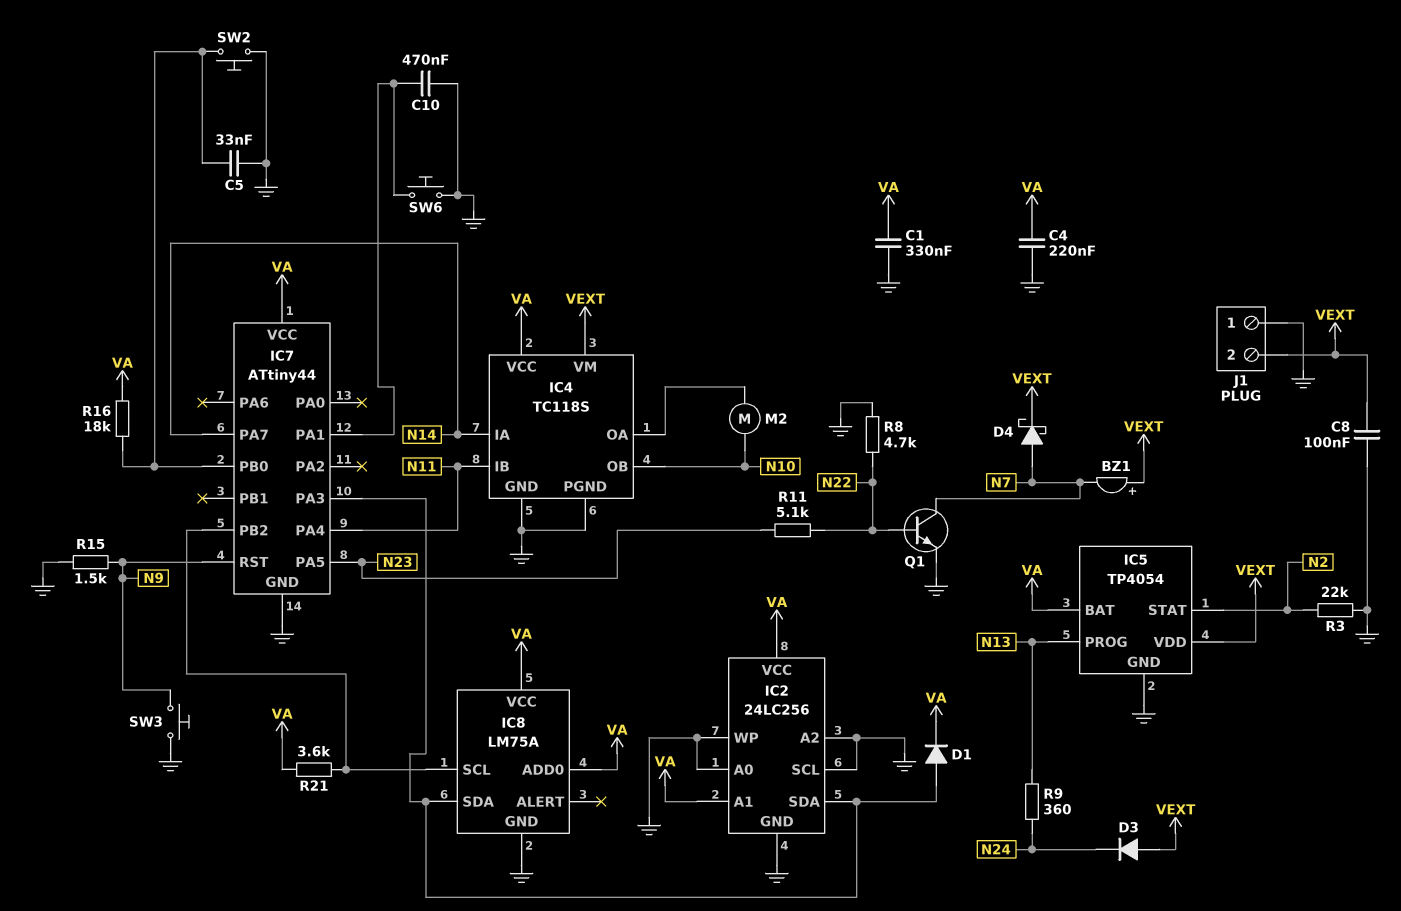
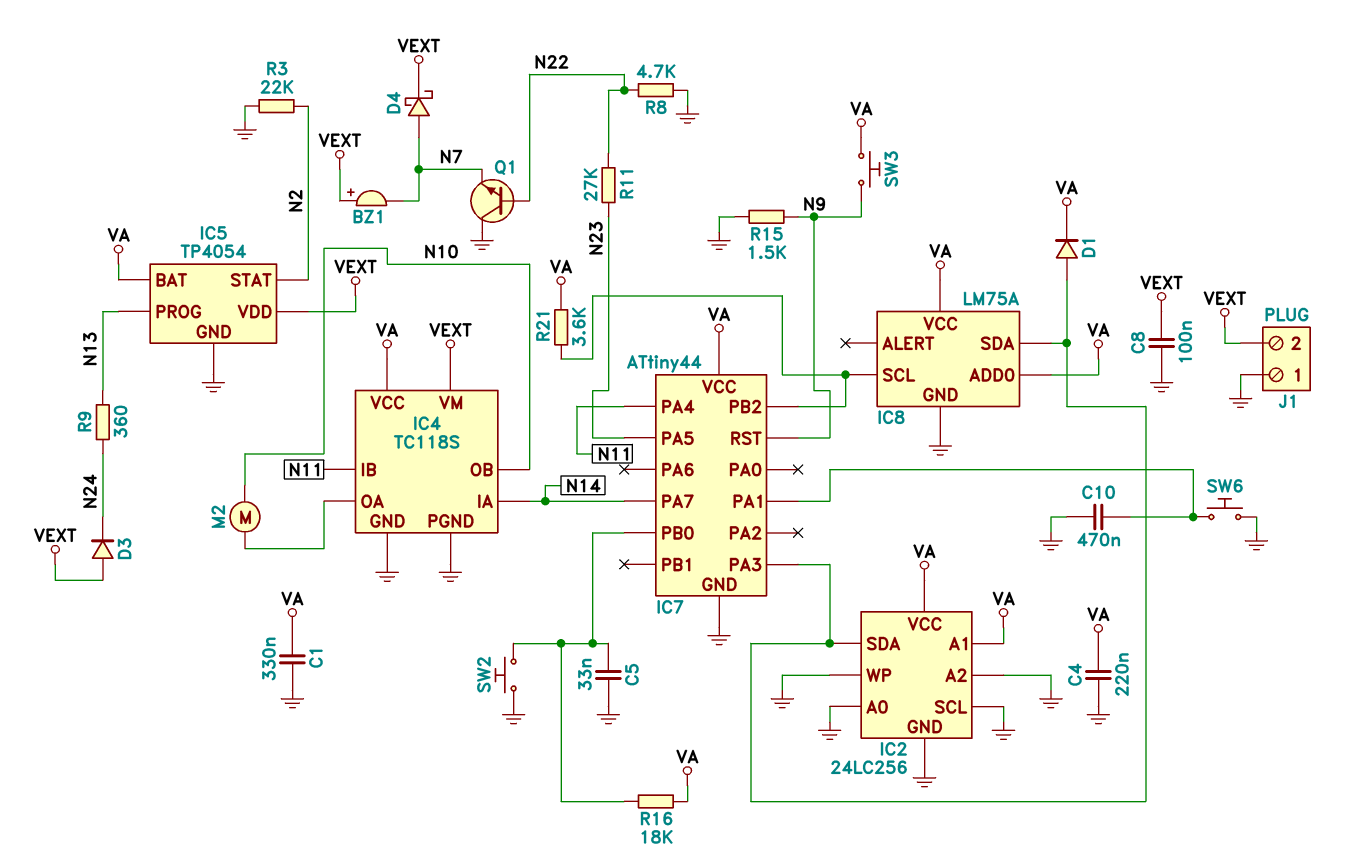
Q1: NPN (B N22, C N7, E GND) -> NPN (B N22, C GND, E N7)
R11: 5.1k (N22, N23) -> 27k (N22, N23)
SW3: button (GND, N9) -> button (N9, VA)

